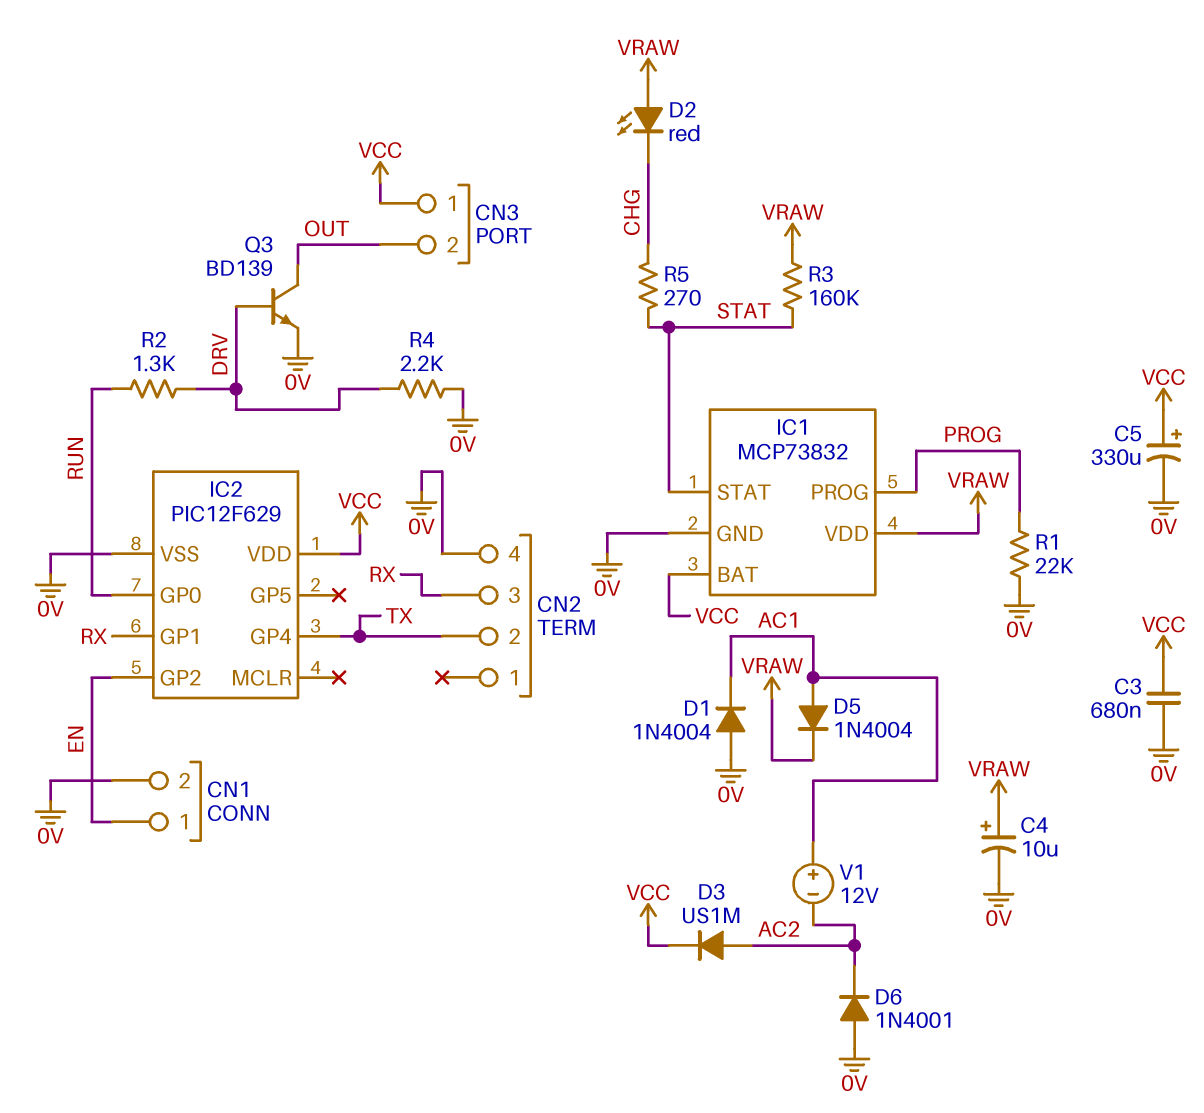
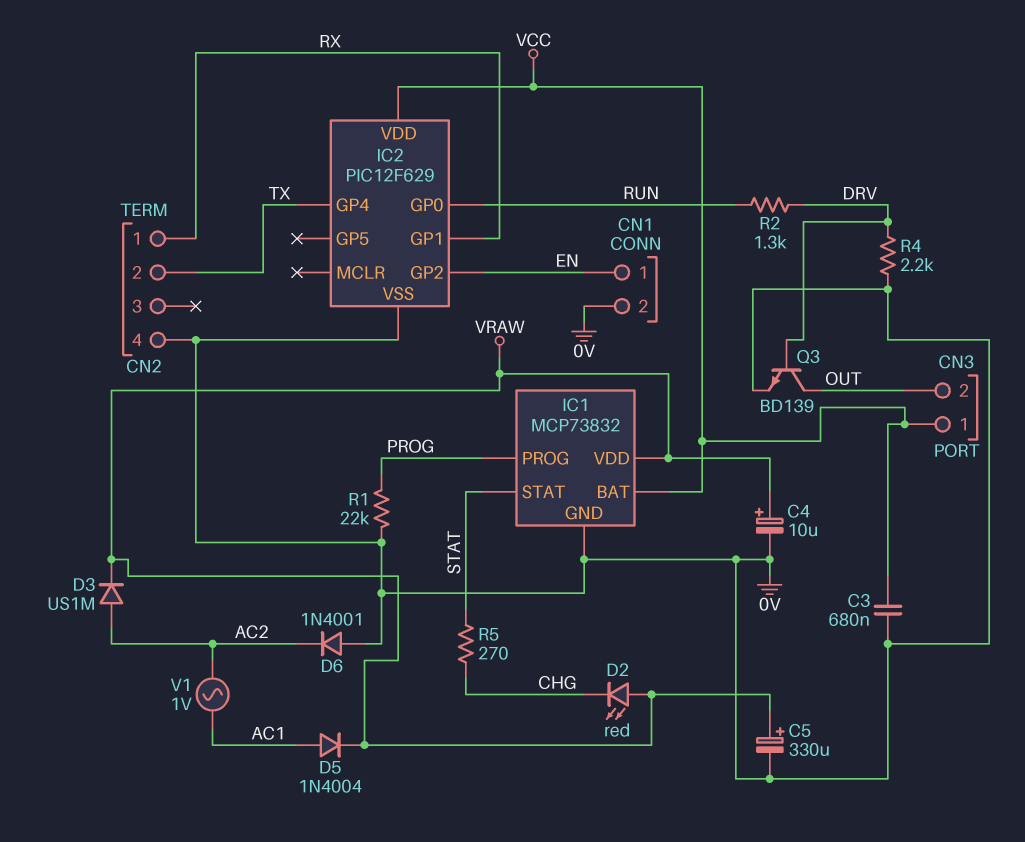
C5: 330uF (plus VCC, minus 0V) -> 330uF (plus VRAW, minus 0V)
CN2 pin 1: none -> RX
CN2 pin 3: RX -> none
D1: diode 1N4004 (A 0V, K AC1) -> none
D3: diode US1M (A AC2, K VCC) -> diode US1M (A AC2, K VRAW)
R3: 160k (STAT, VRAW) -> none
V1: 12V (plus AC1, minus AC2) -> AC 1V (AC1, AC2)

